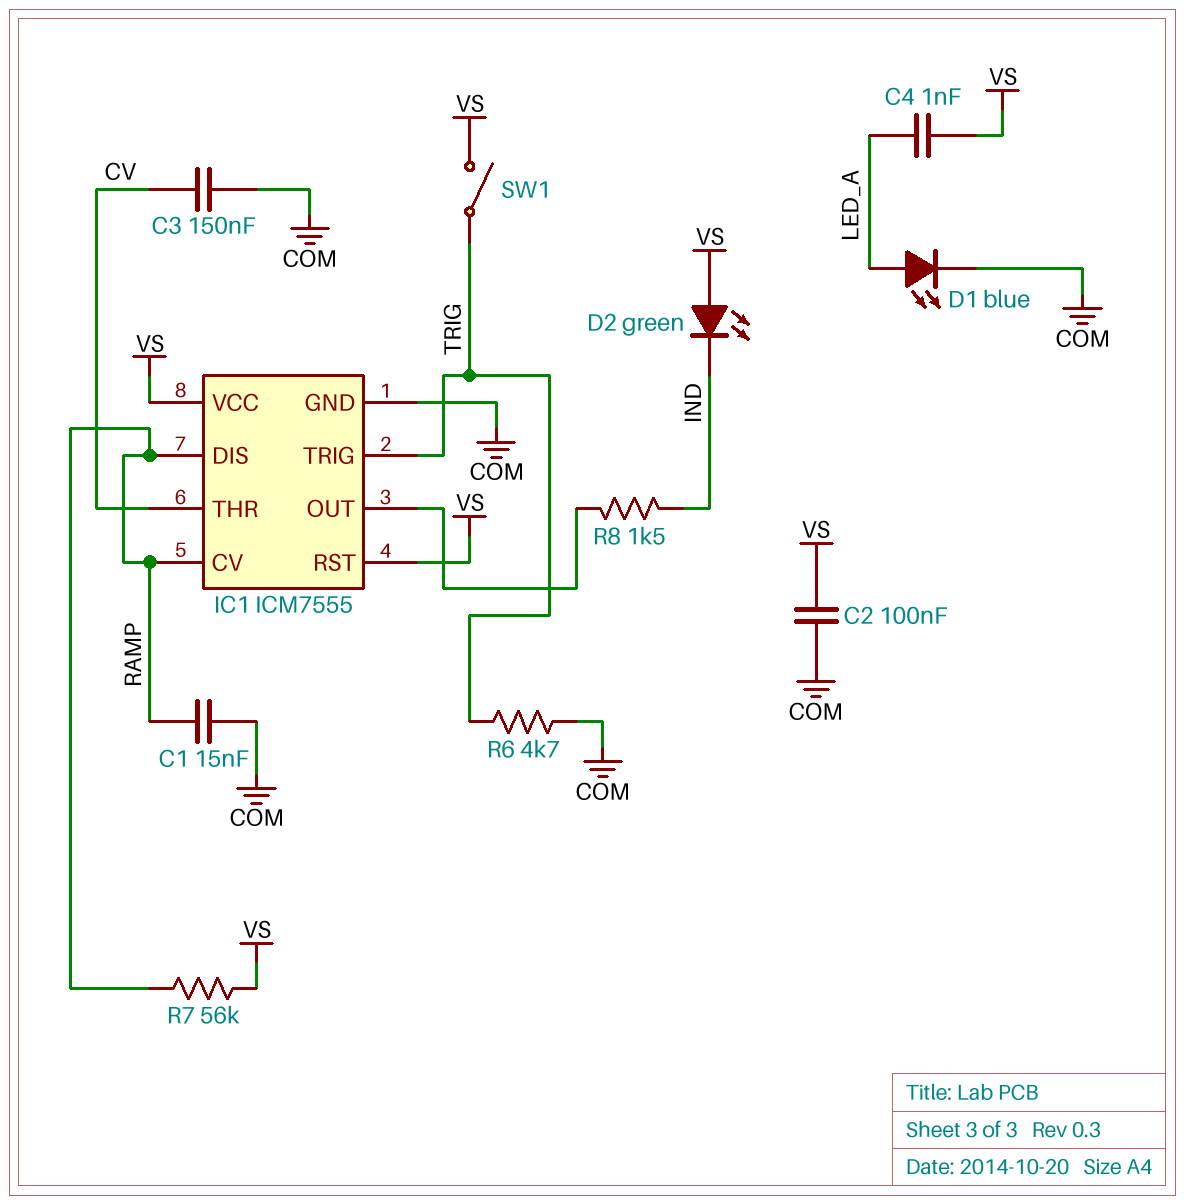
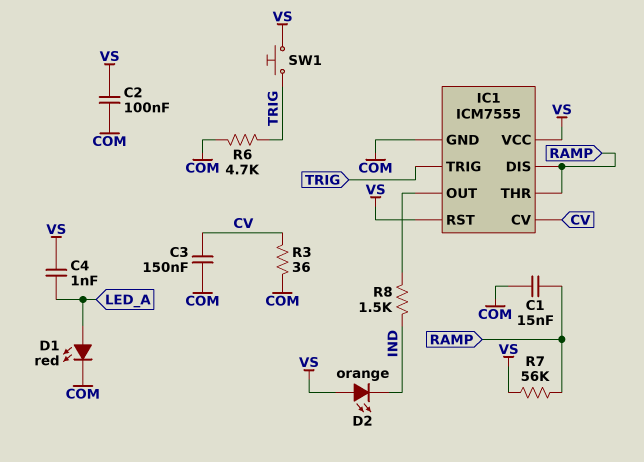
D1: LED blue (A LED_A, K COM) -> LED red (A LED_A, K COM)
D2: LED green (A VS, K IND) -> LED orange (A VS, K IND)
IC1 pin CV: RAMP -> CV
IC1 pin THR: CV -> RAMP
R3: none -> 36 (COM, CV)
SW1: switch (TRIG, VS) -> button (TRIG, VS)

